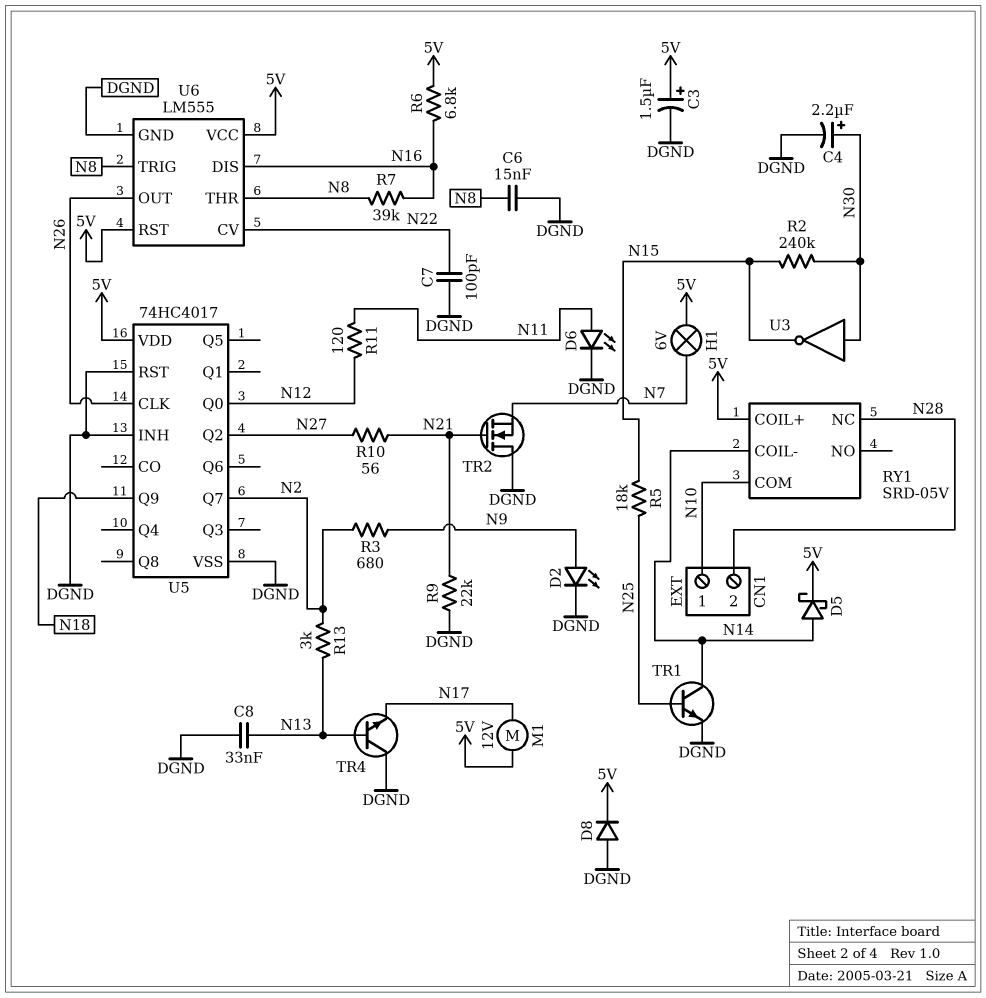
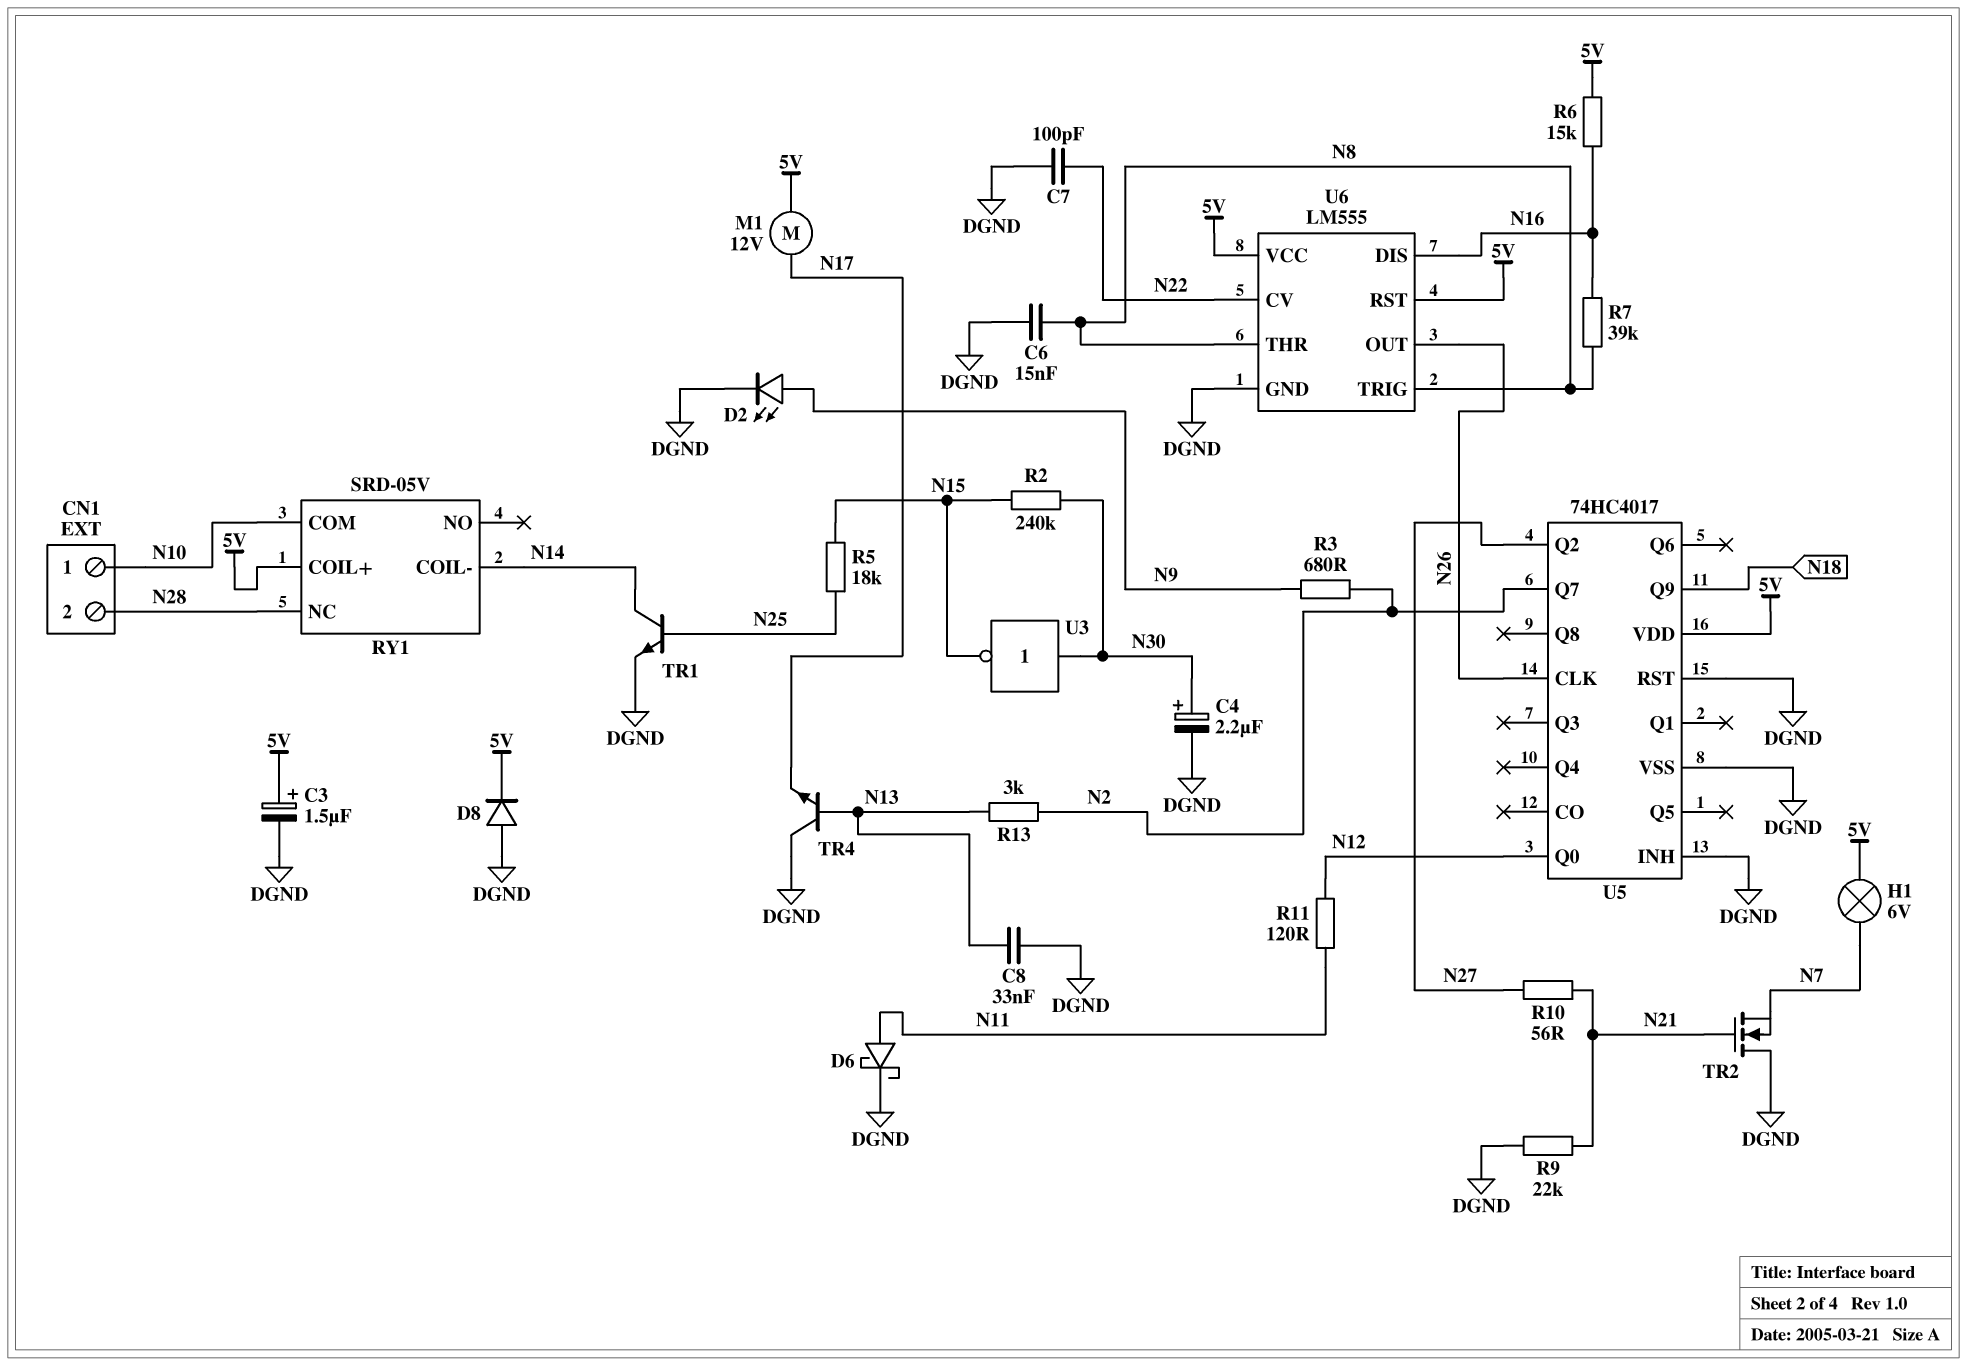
D5: schottky (A N14, K 5V) -> none
D6: LED (A N11, K DGND) -> schottky (A N11, K DGND)
R6: 6.8k (5V, N16) -> 15k (5V, N16)

